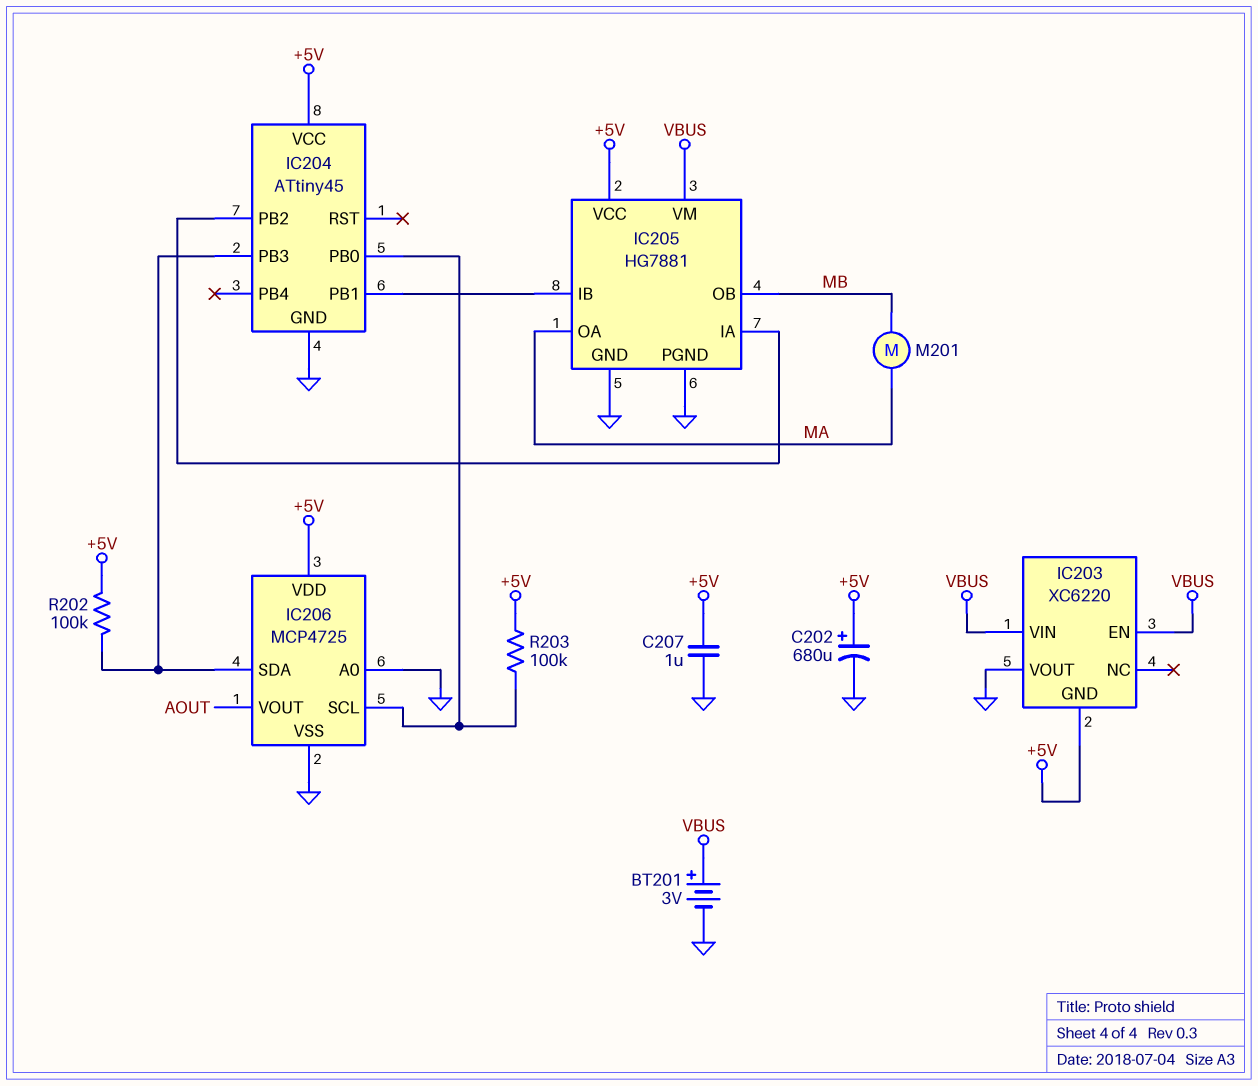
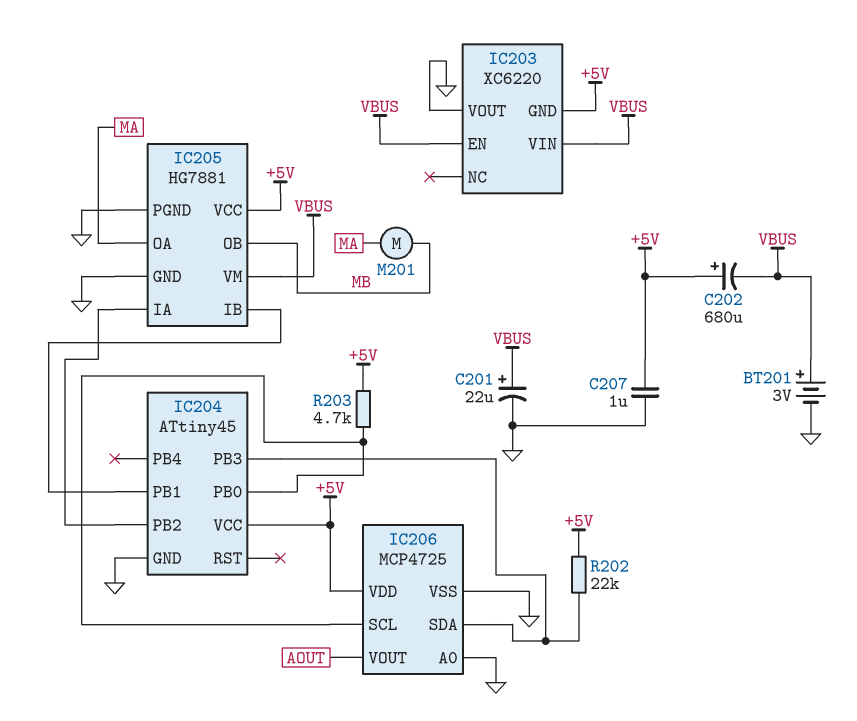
C201: none -> 22uF (plus VBUS, minus GND)
C202: 680uF (plus +5V, minus GND) -> 680uF (plus +5V, minus VBUS)
R202: 100k (+5V, IC204/PB3) -> 22k (+5V, IC204/PB3)
R203: 100k (+5V, IC204/PB0) -> 4.7k (+5V, IC204/PB0)

